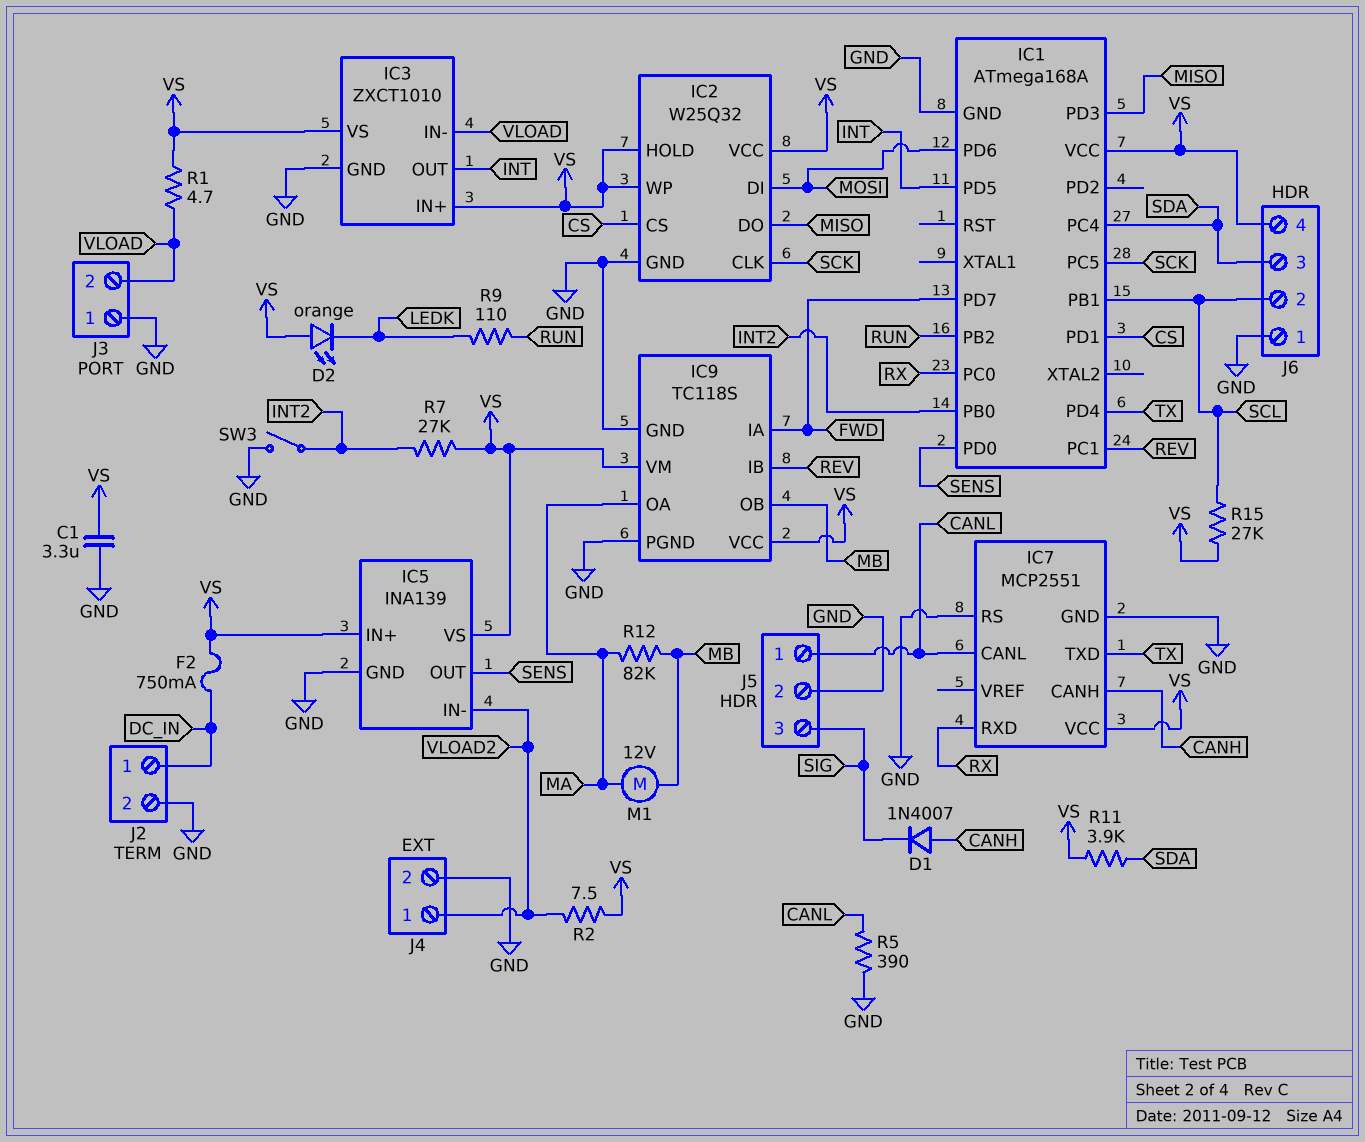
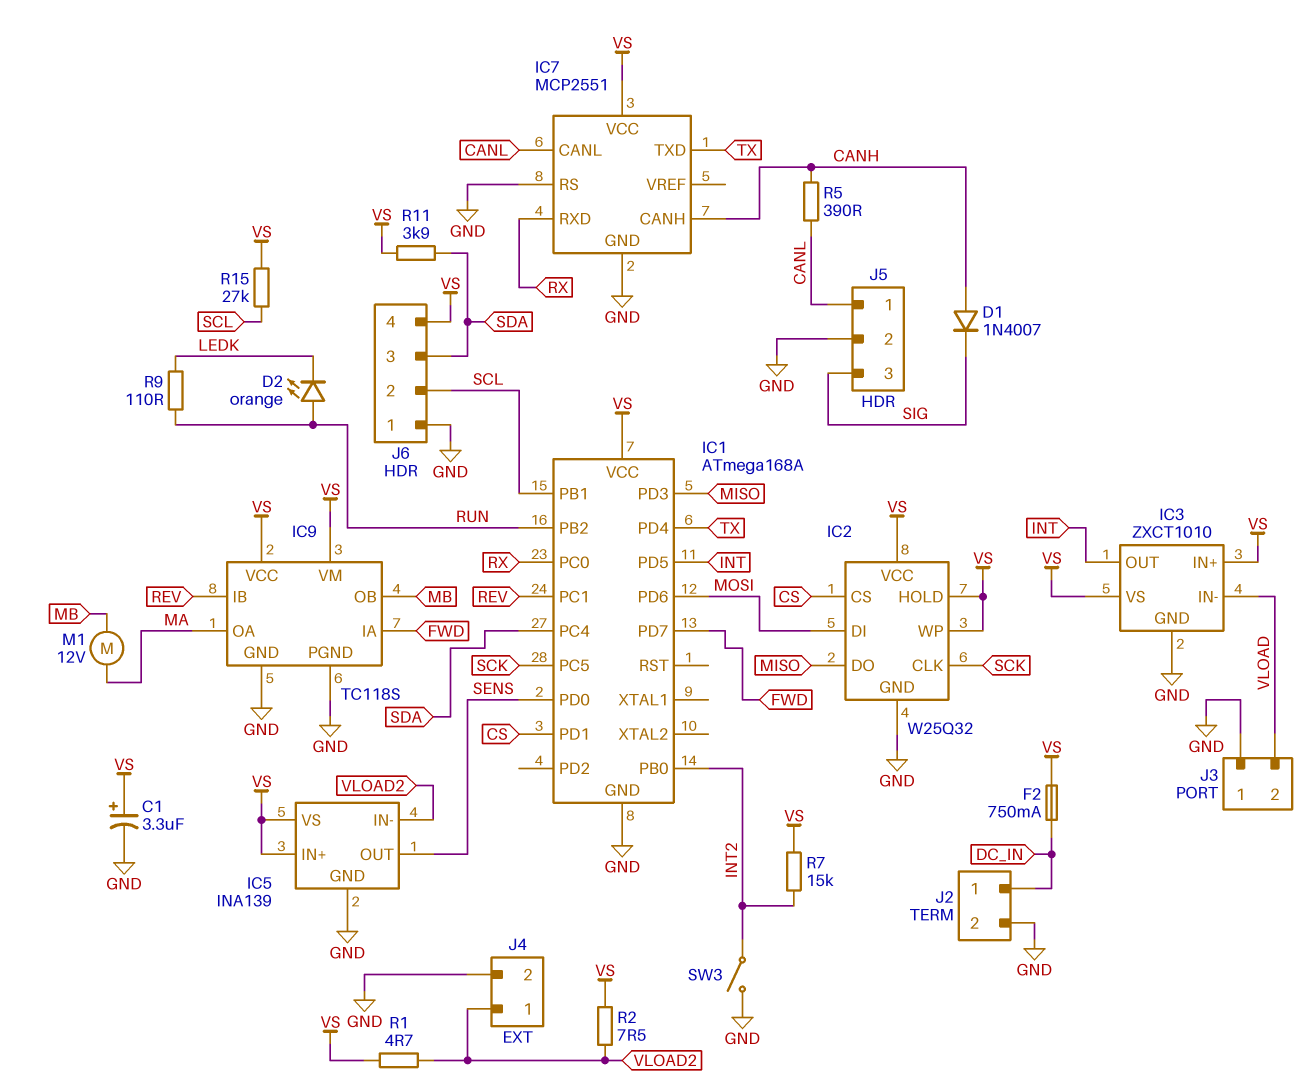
C1: 3.3uF (GND, VS) -> 3.3uF (plus VS, minus GND)
D2: LED orange (A VS, K LEDK) -> LED orange (A RUN, K LEDK)
R1: 4.7 (VLOAD, VS) -> 4.7 (VLOAD2, VS)
R5: 390 (CANL, GND) -> 390 (CANH, CANL)
R7: 27k (INT2, VS) -> 15k (INT2, VS)
R12: 82k (MA, MB) -> none

